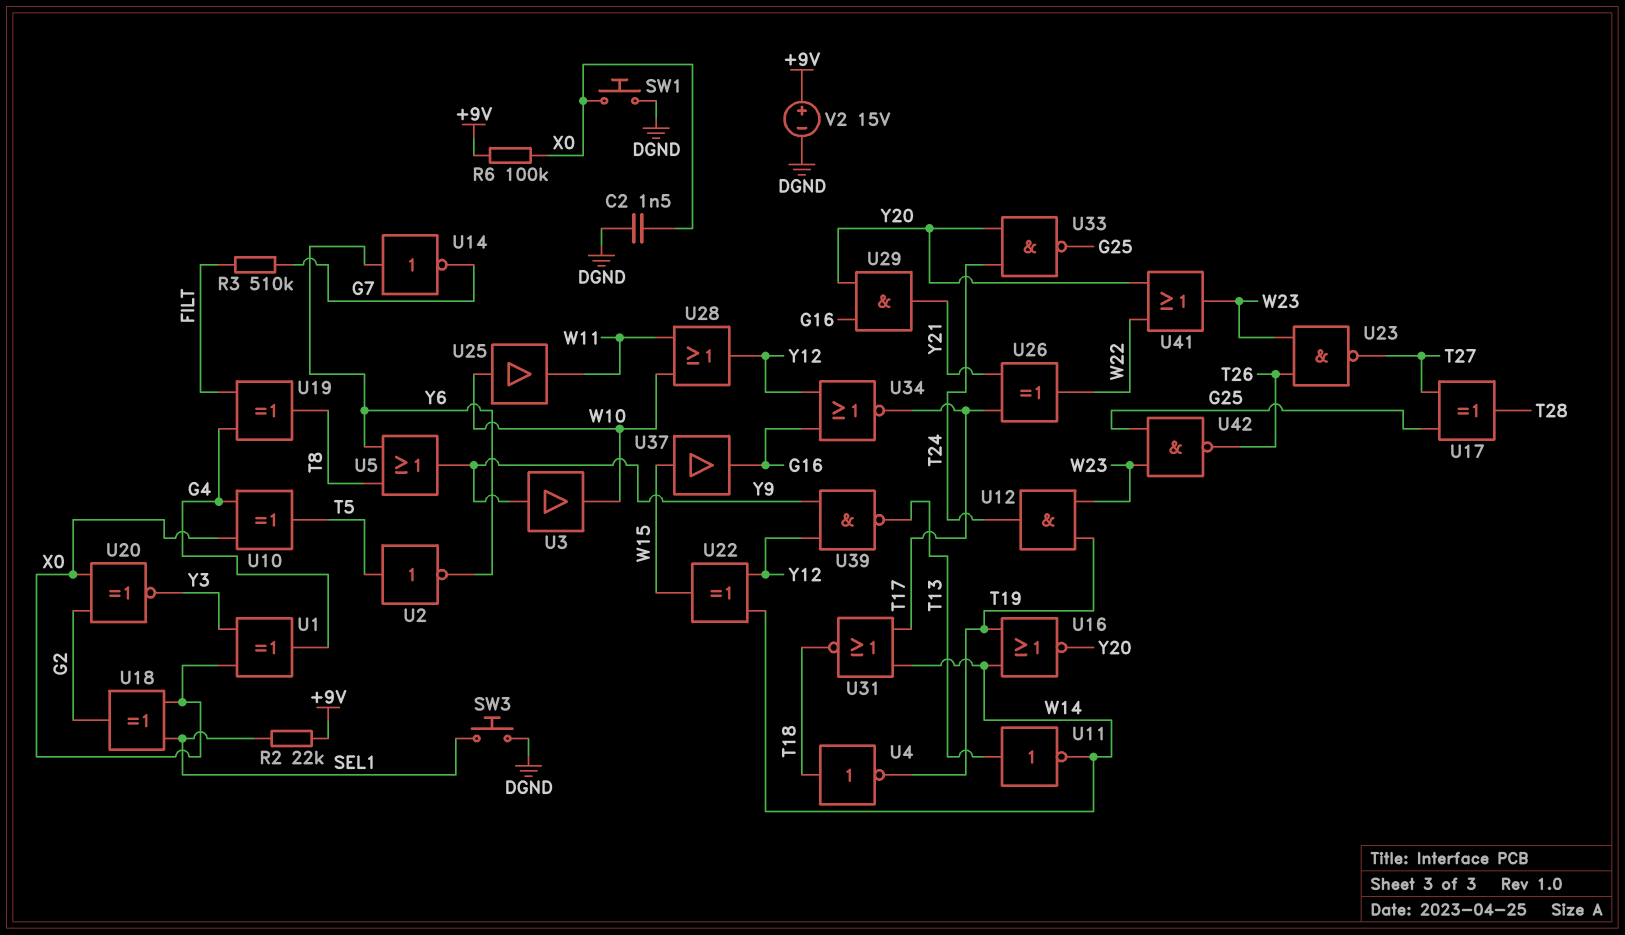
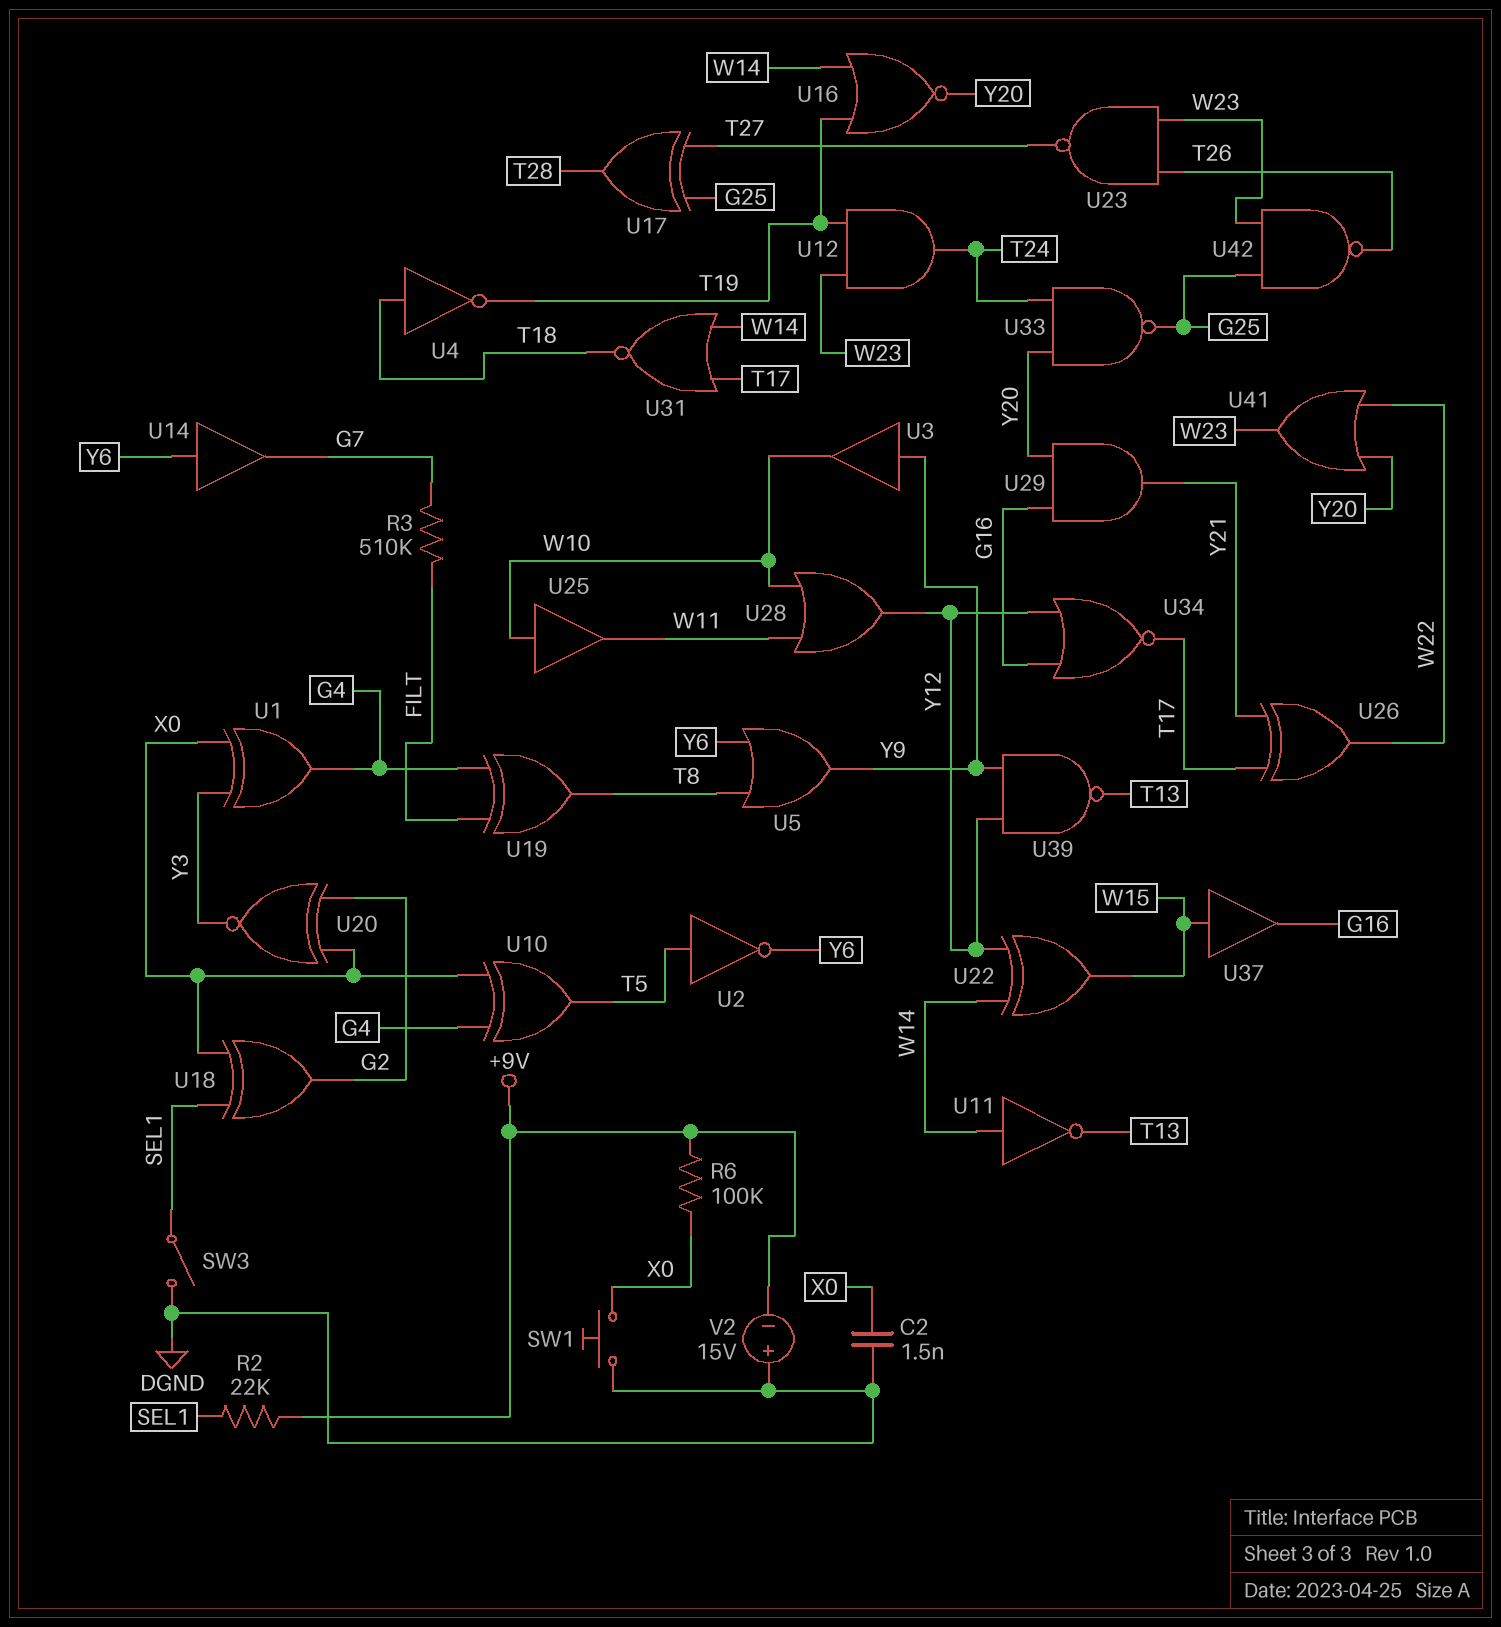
SW3: button (DGND, SEL1) -> switch (DGND, SEL1)
U11: NOT (in T13, out W14) -> NOT (in W14, out T13)
U14: NOT (in Y6, out G7) -> buffer (in Y6, out G7)
V2: 15V (plus +9V, minus DGND) -> 15V (plus DGND, minus +9V)

